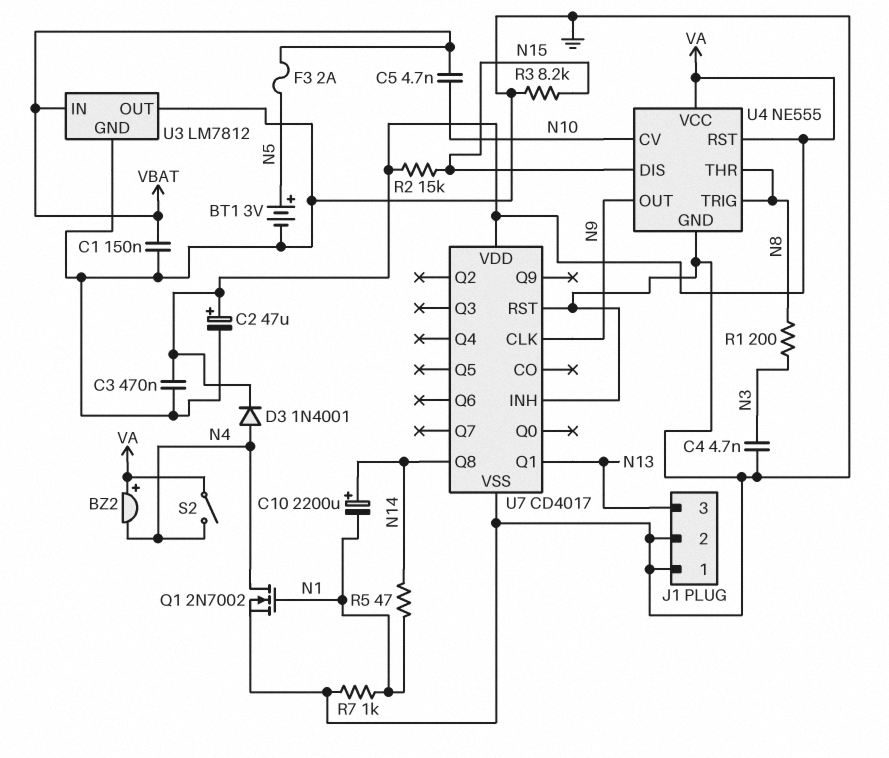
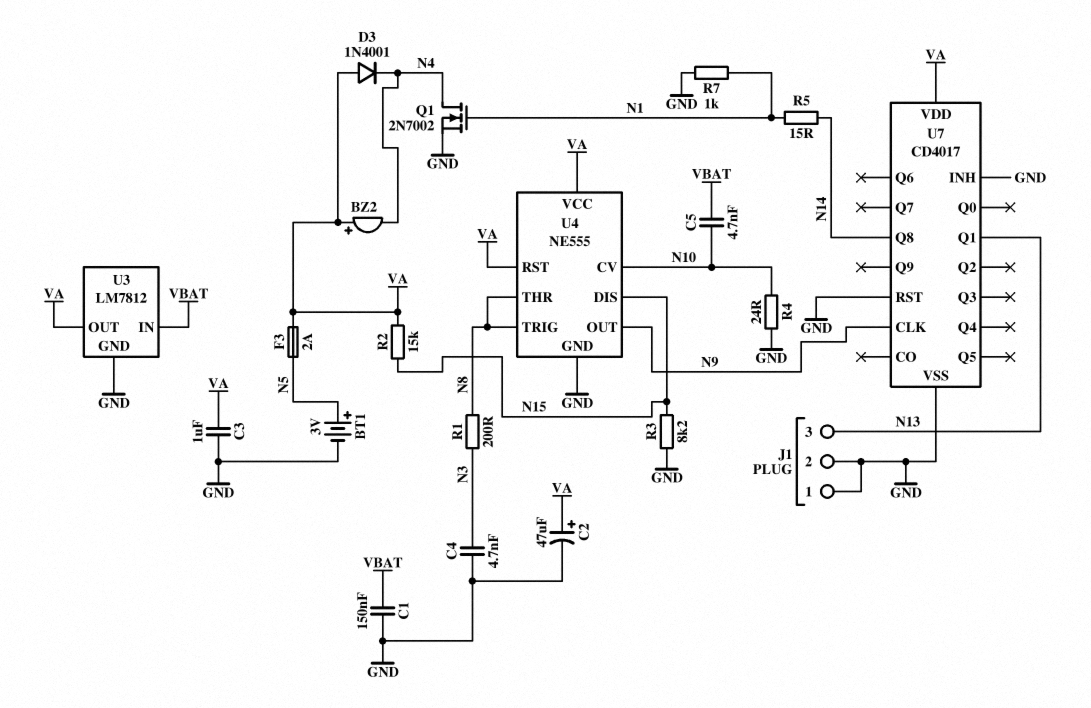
C3: 470nF (GND, VA) -> 1uF (GND, VA)
C10: 2200uF (plus N14, minus N1) -> none
D3: diode 1N4001 (A N4, K VA) -> diode 1N4001 (A VA, K N4)
F3: 2A (N5, VBAT) -> 2A (N5, VA)
R4: none -> 24 (GND, N10)
R5: 47 (N1, N14) -> 15 (N1, N14)
S2: switch (N4, VA) -> none
U3 pin OUT: GND -> VA

